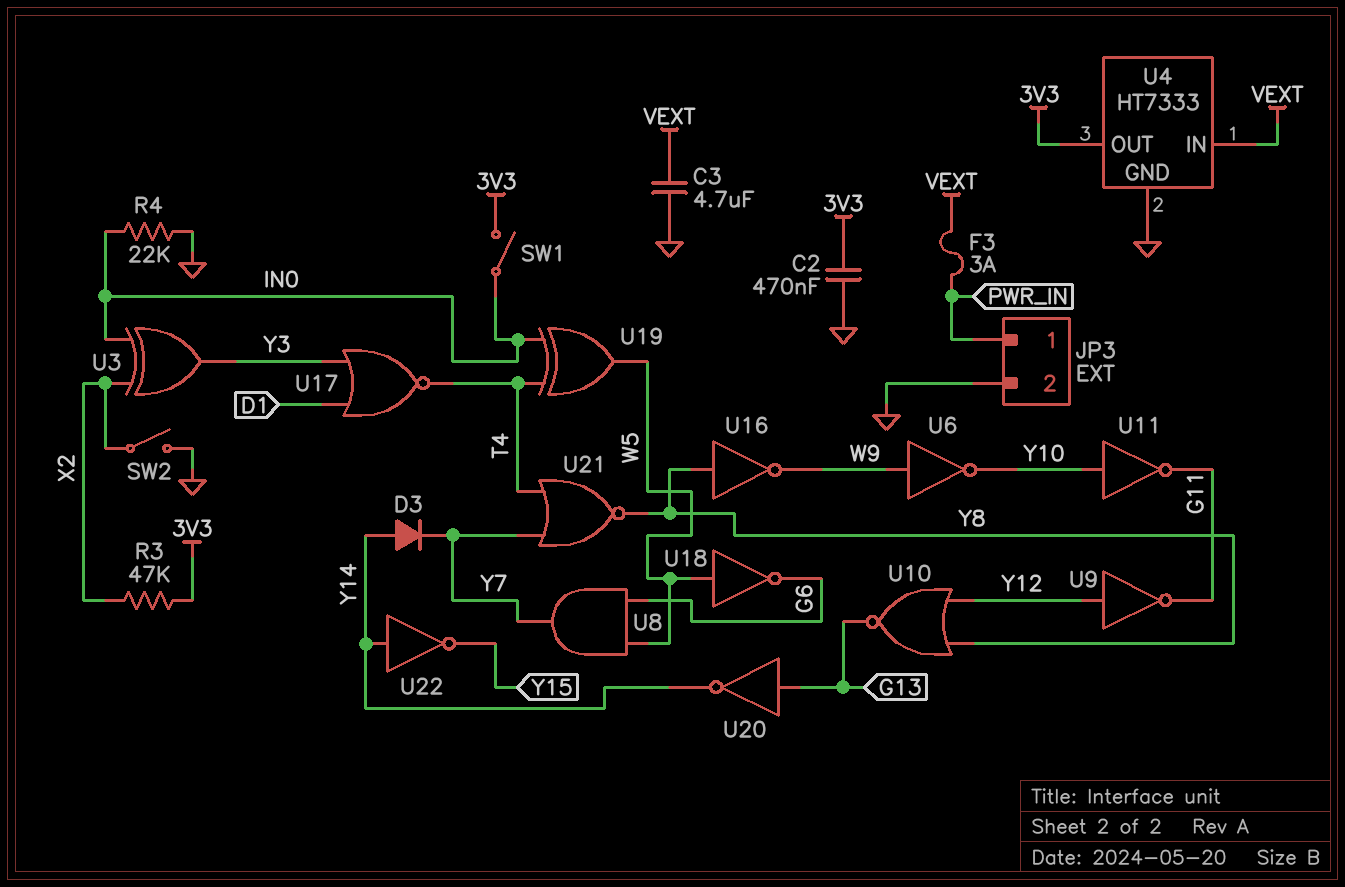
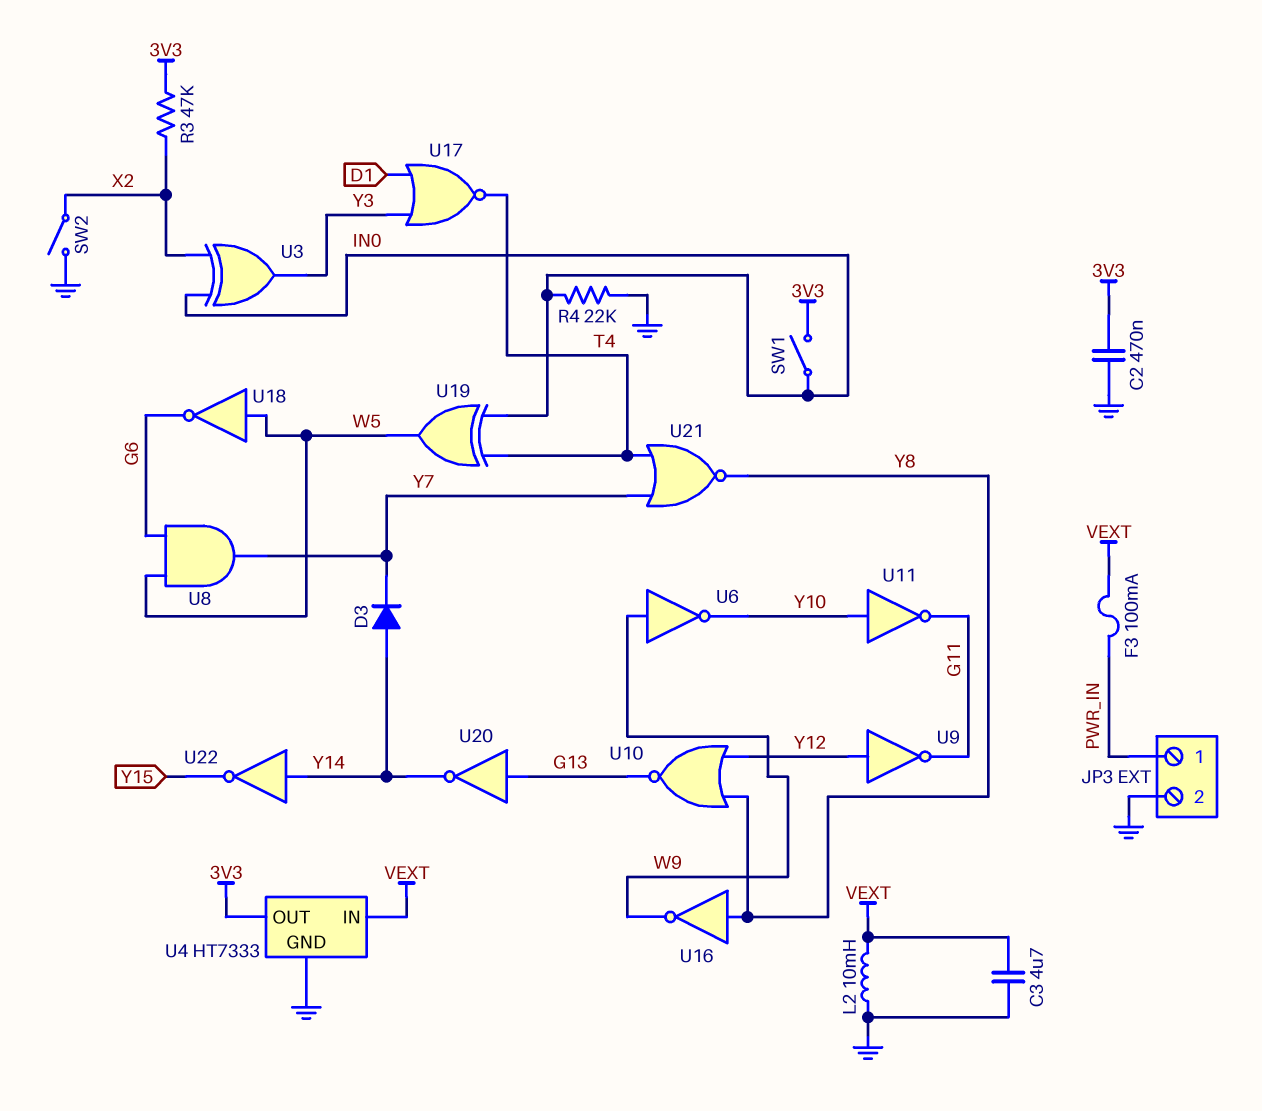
F3: 3A (PWR_IN, VEXT) -> 100mA (PWR_IN, VEXT)
L2: none -> 10mH (GND, VEXT)

